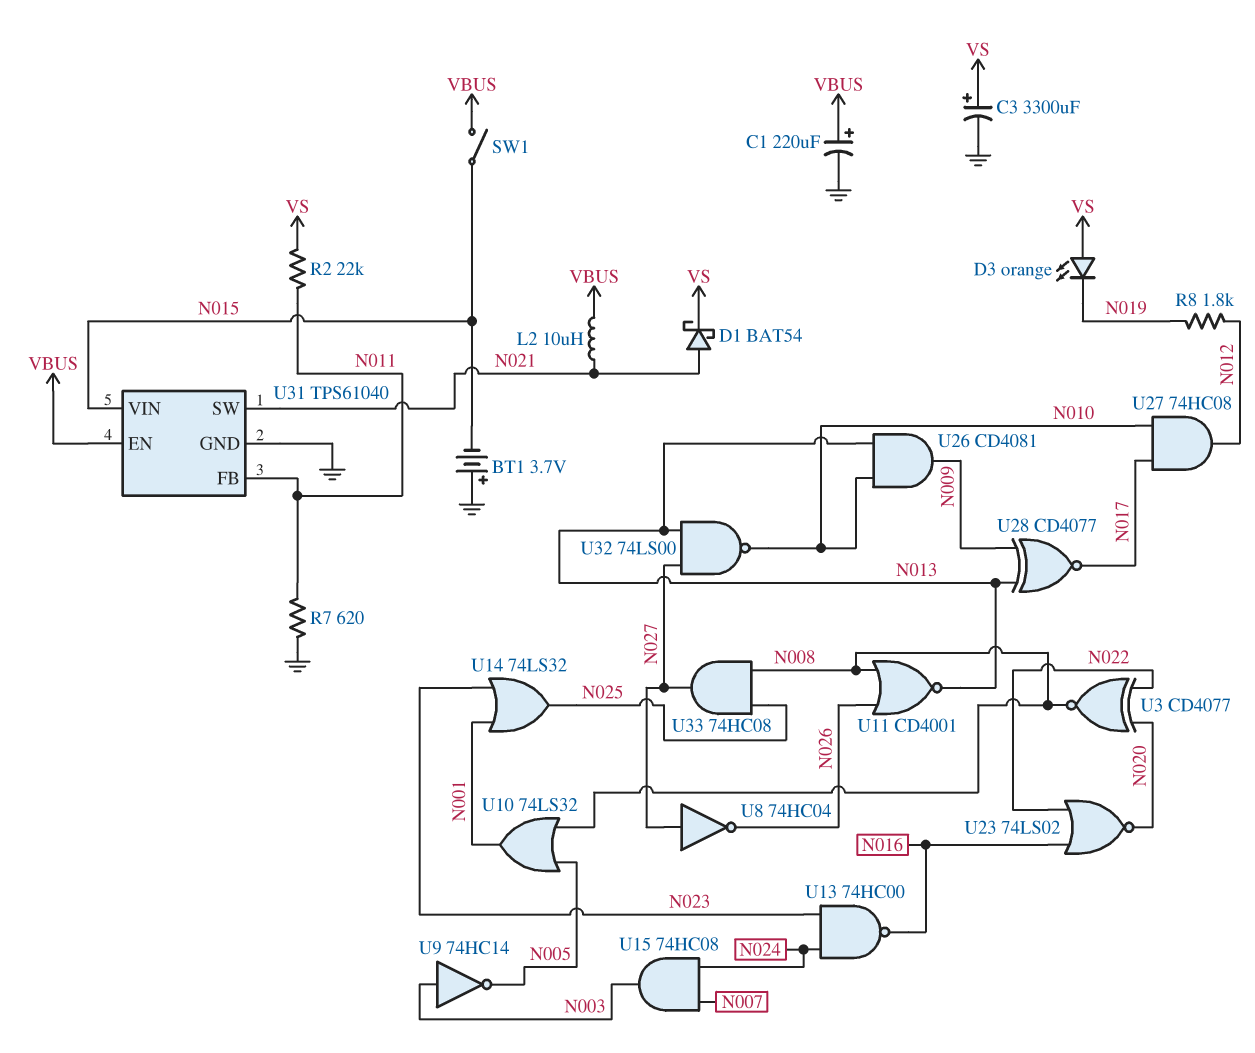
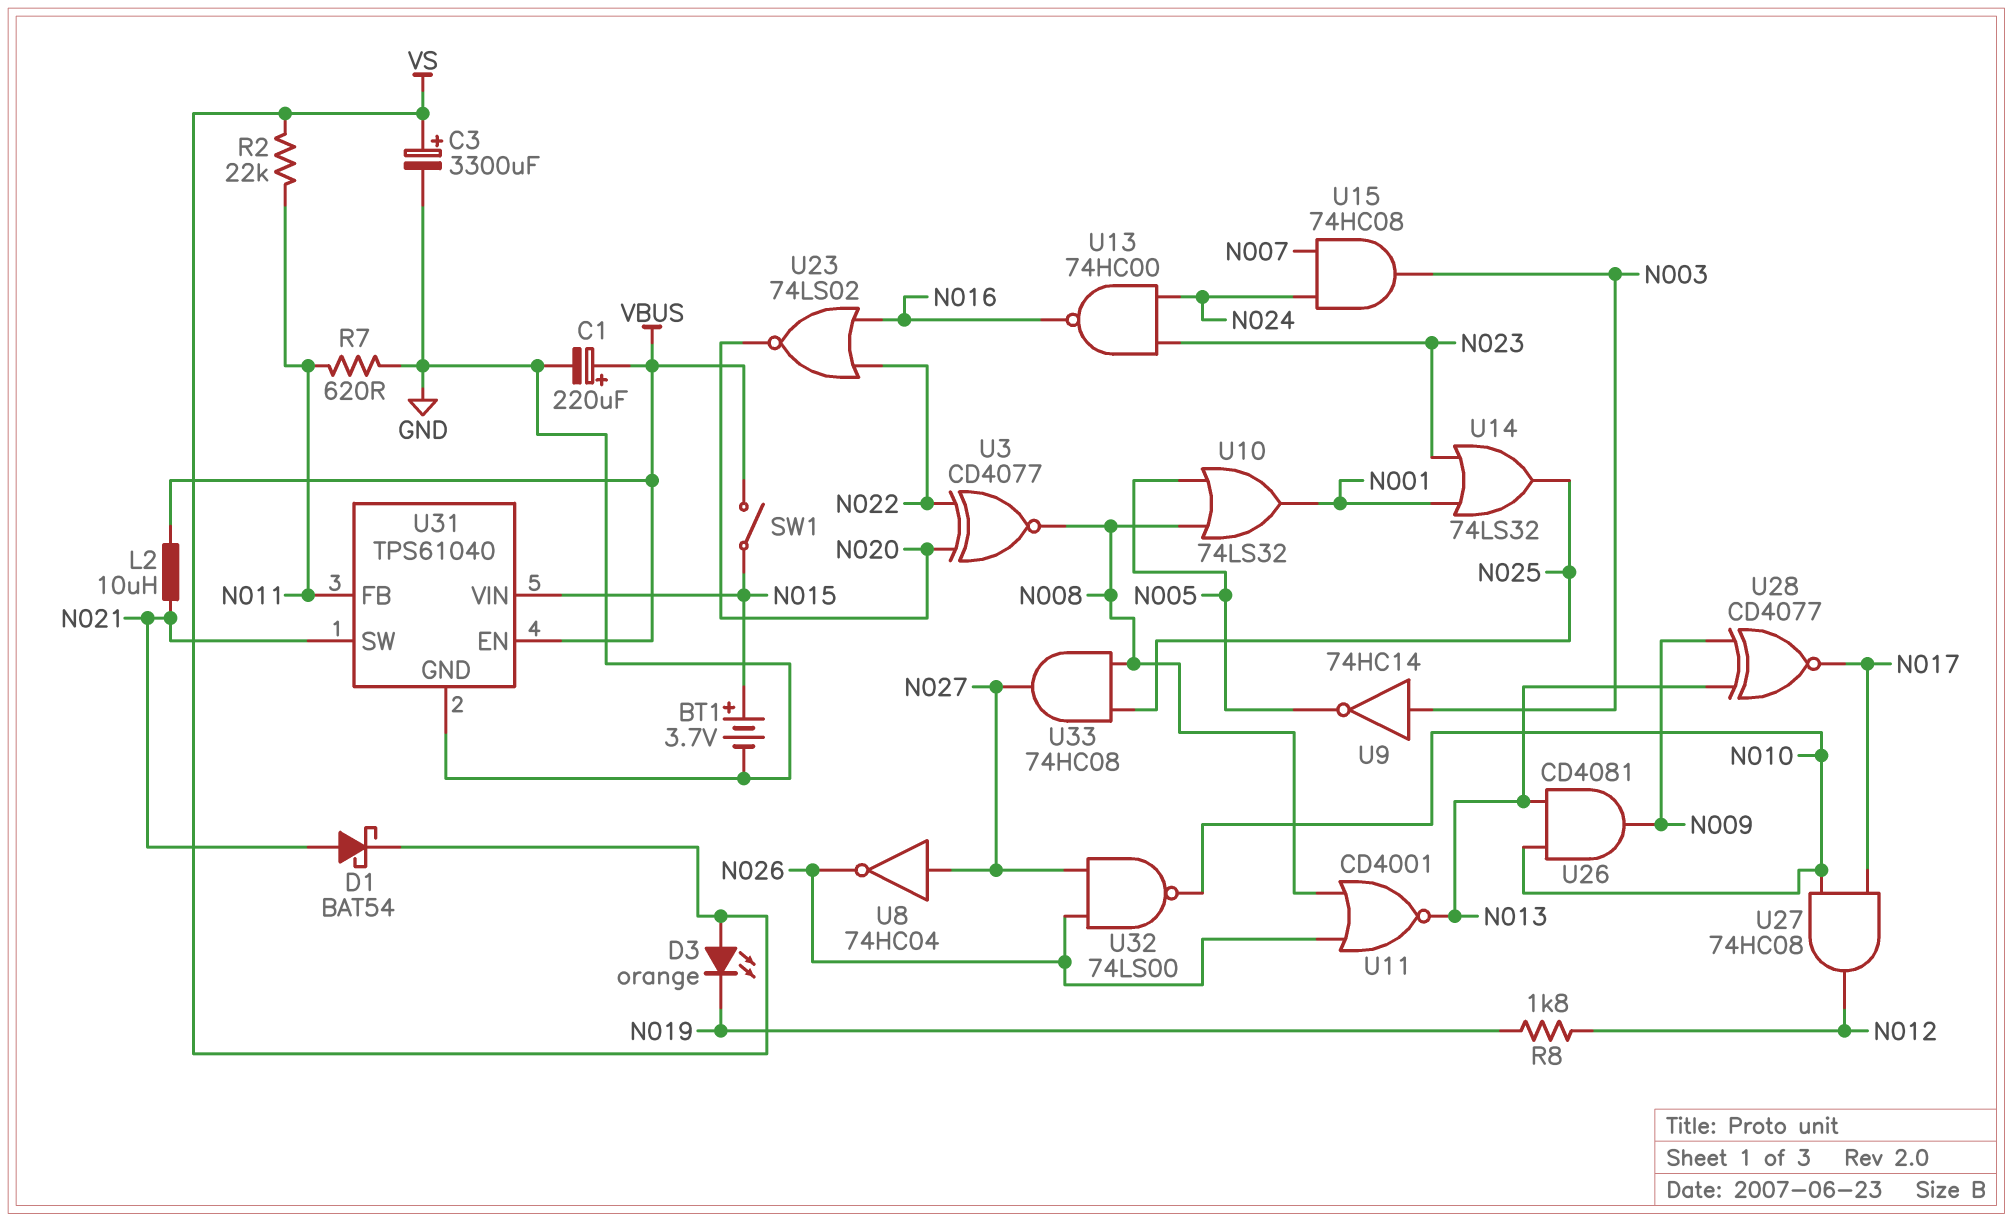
BT1: 3.7V (plus GND, minus N015) -> 3.7V (plus N015, minus GND)
U32: NAND 74LS00 (in N013, in N027, out N010) -> NAND 74LS00 (in N026, in N027, out N010)

